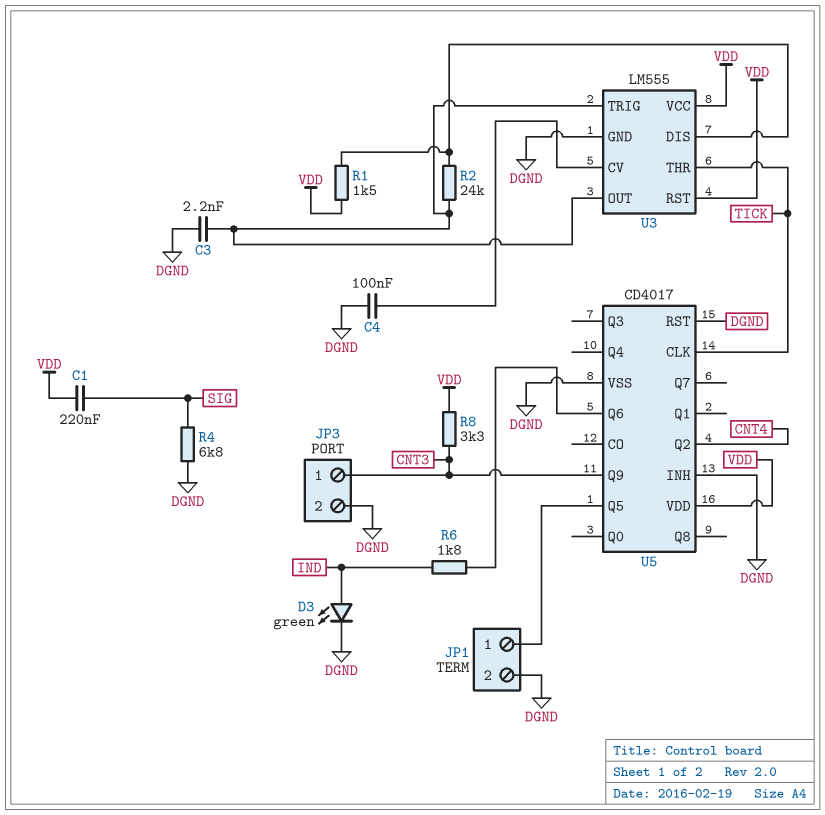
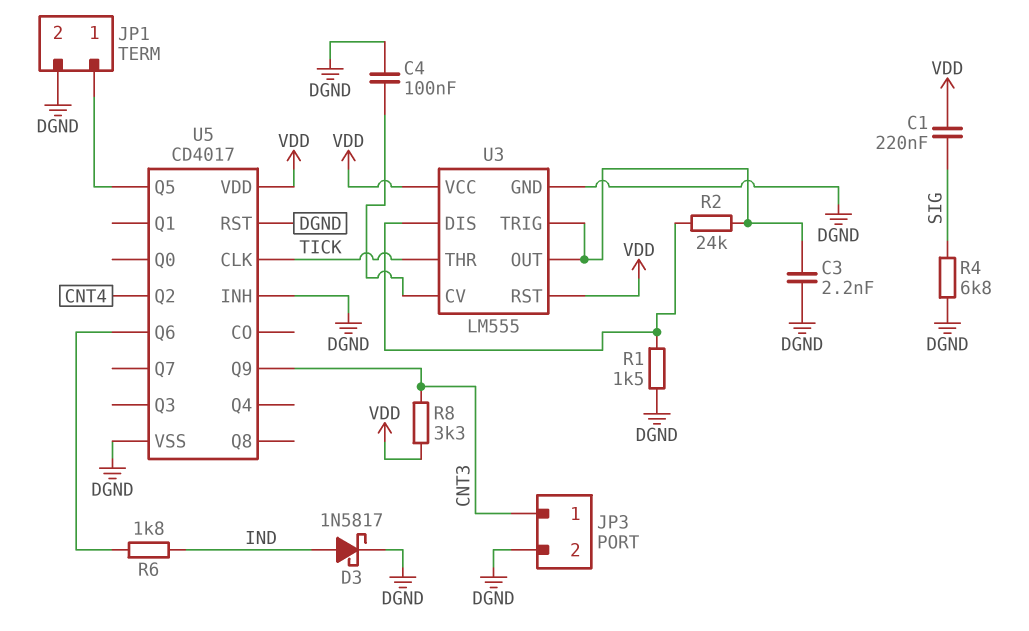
D3: LED green (A IND, K DGND) -> schottky 1N5817 (A IND, K DGND)
R1: 1.5k (U3/DIS, VDD) -> 1.5k (DGND, U3/DIS)

